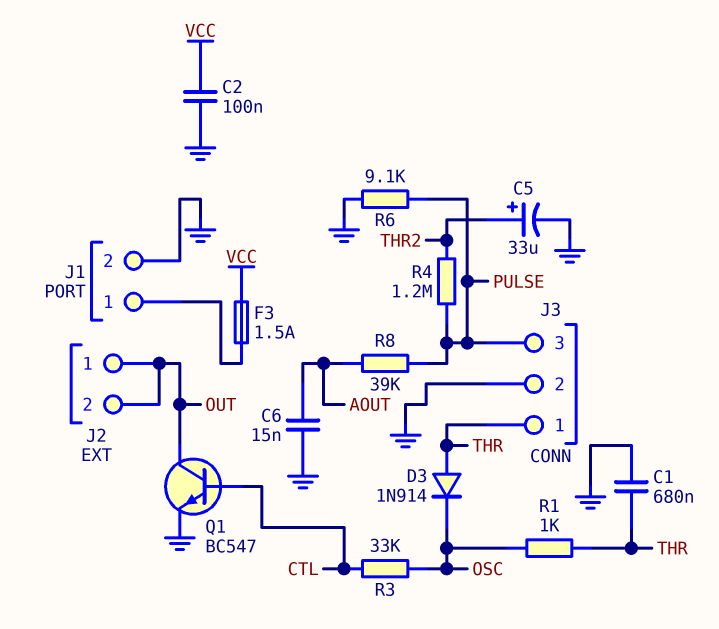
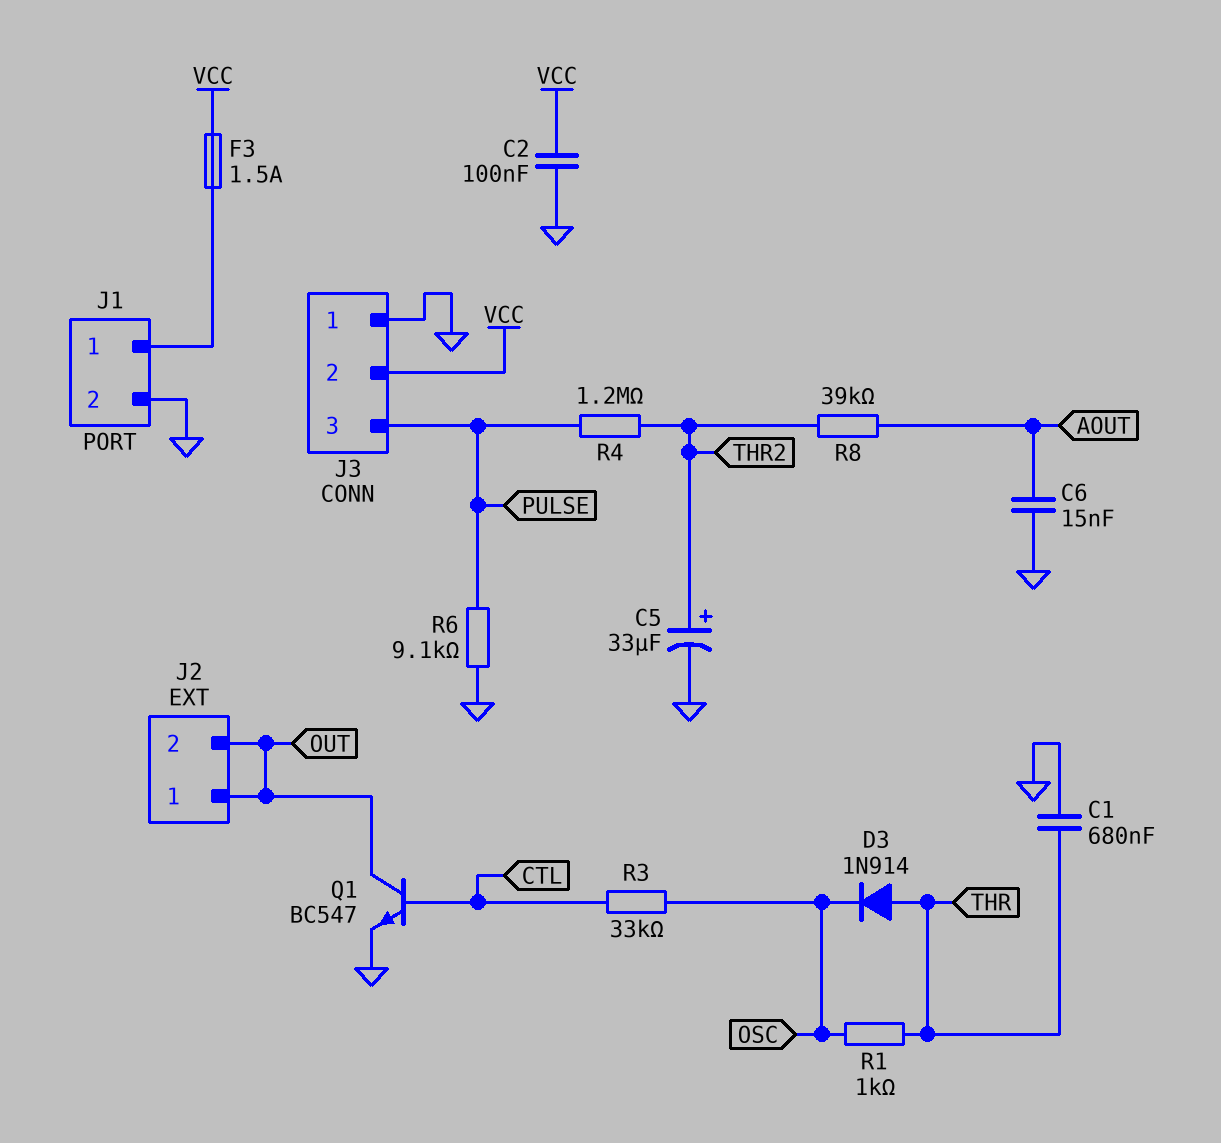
J3 pin 1: THR -> GND
J3 pin 2: GND -> VCC
R8: 39k (AOUT, PULSE) -> 39k (AOUT, THR2)

